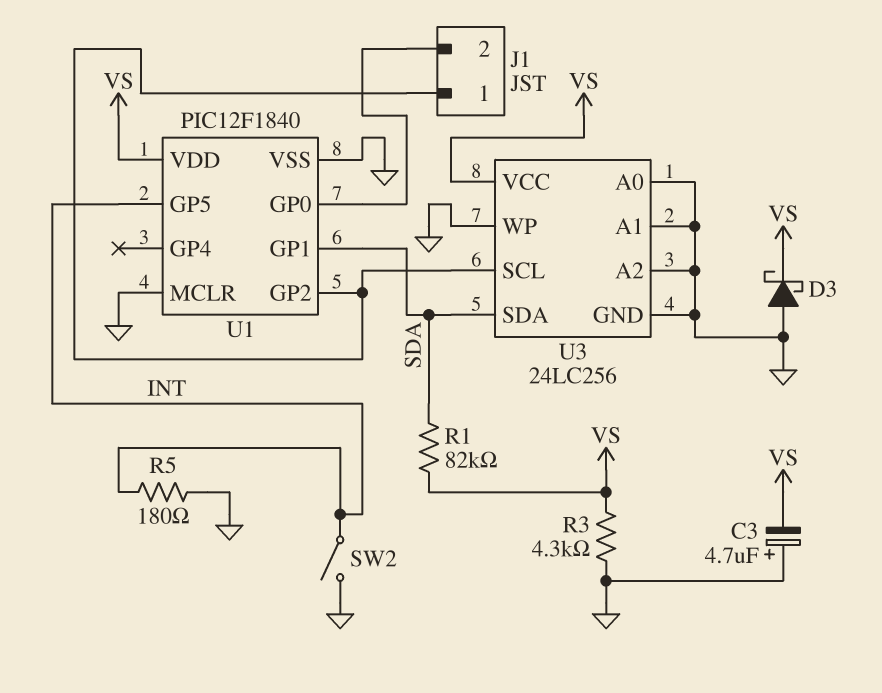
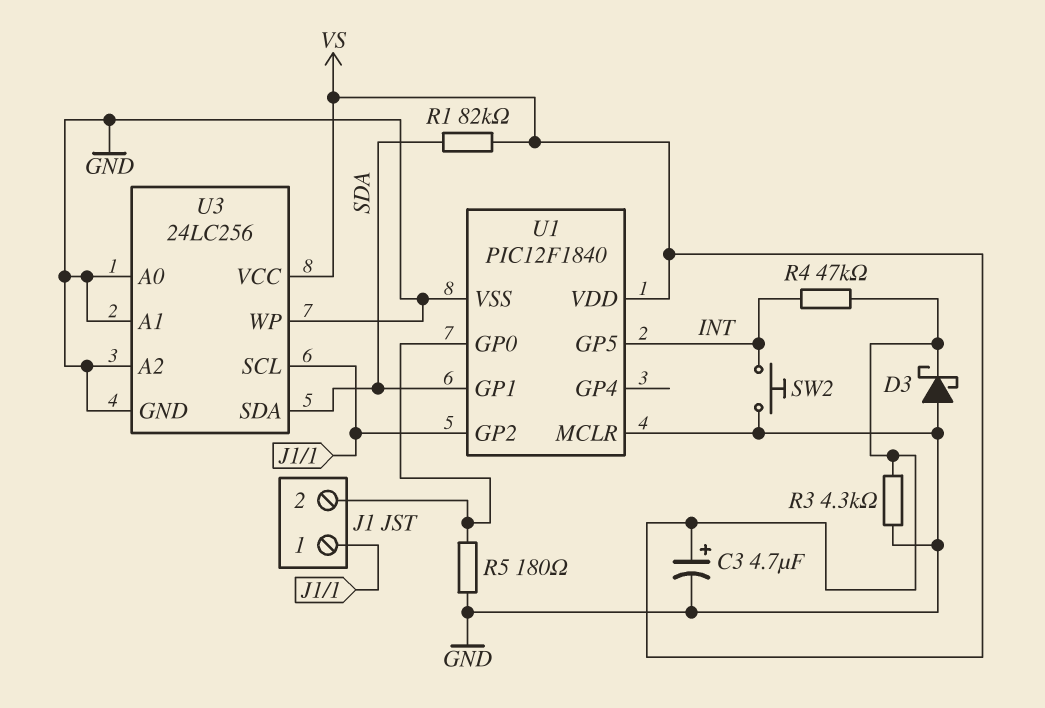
C3: 4.7uF (plus GND, minus VS) -> 4.7uF (plus VS, minus GND)
R4: none -> 47k (INT, VS)
R5: 180 (GND, INT) -> 180 (GND, J1/2)
SW2: switch (GND, INT) -> button (GND, INT)

